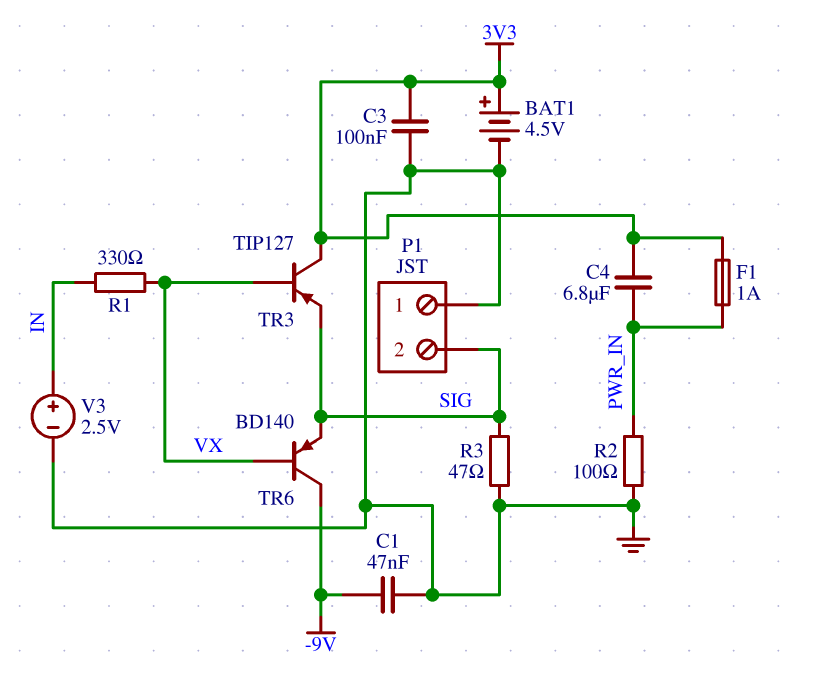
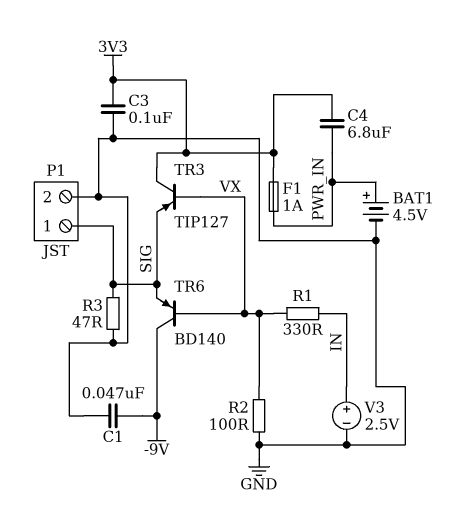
BAT1: 4.5V (plus 3V3, minus GND) -> 4.5V (plus PWR_IN, minus GND)
P1 pin 1: GND -> SIG
P1 pin 2: SIG -> GND
R2: 100 (GND, PWR_IN) -> 100 (GND, VX)

